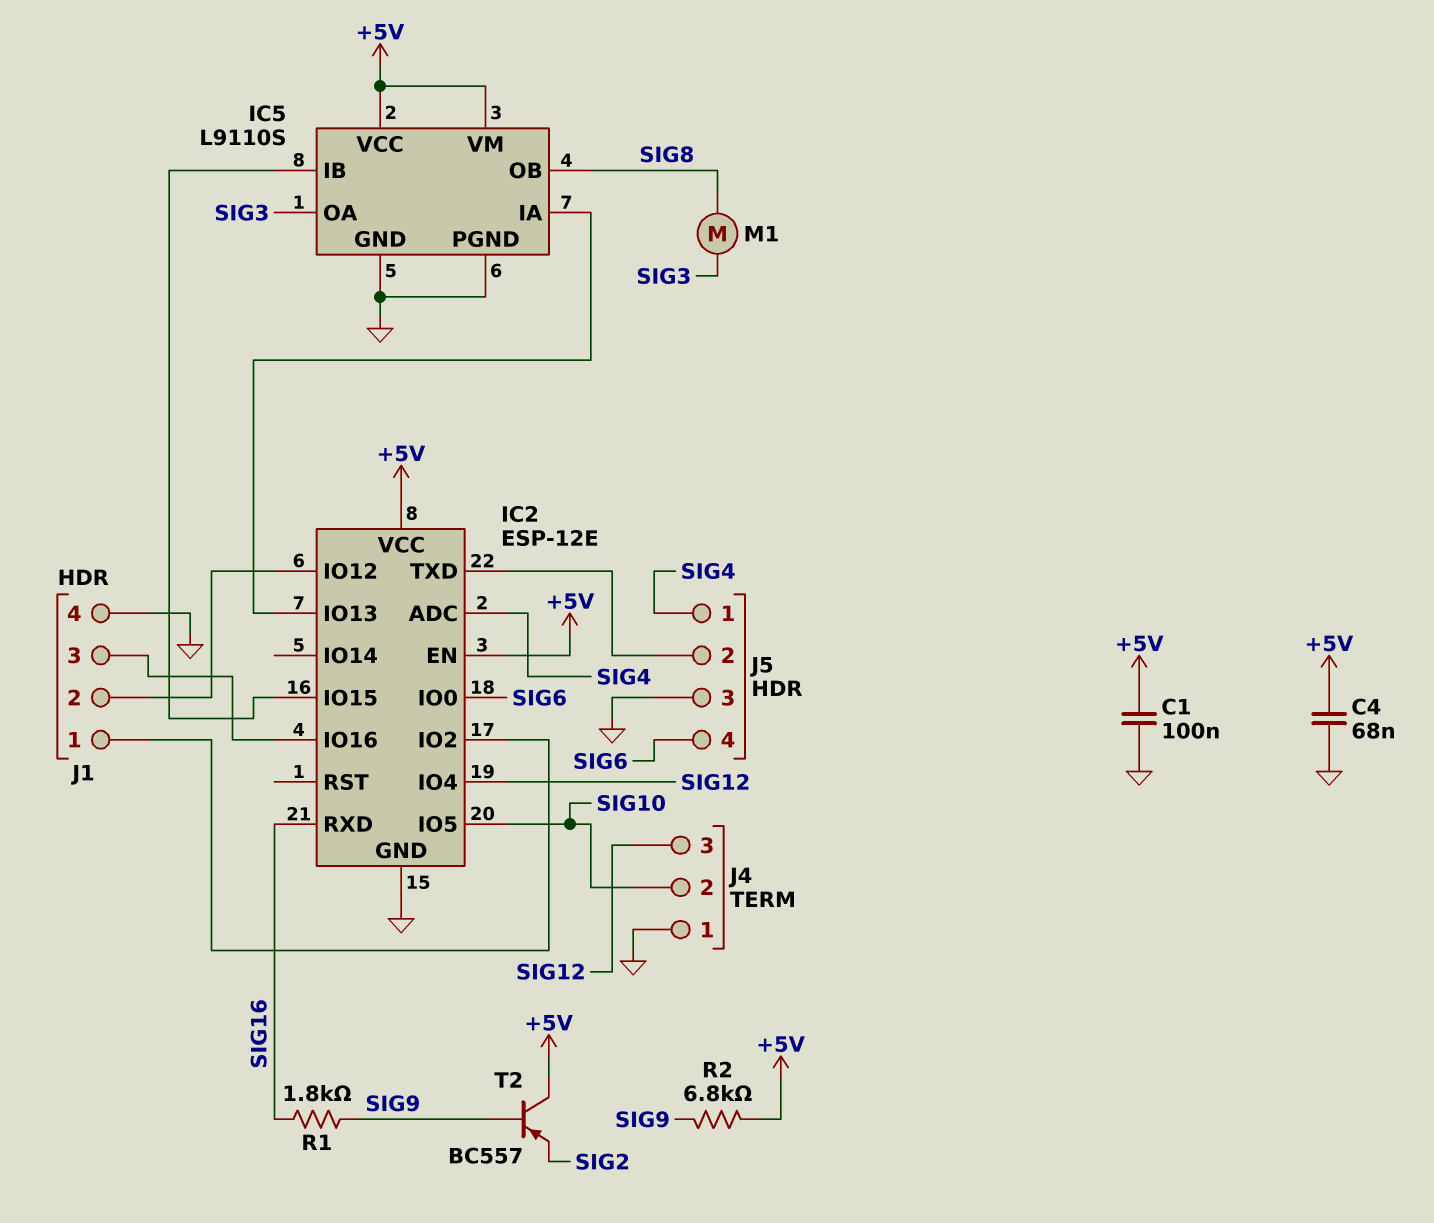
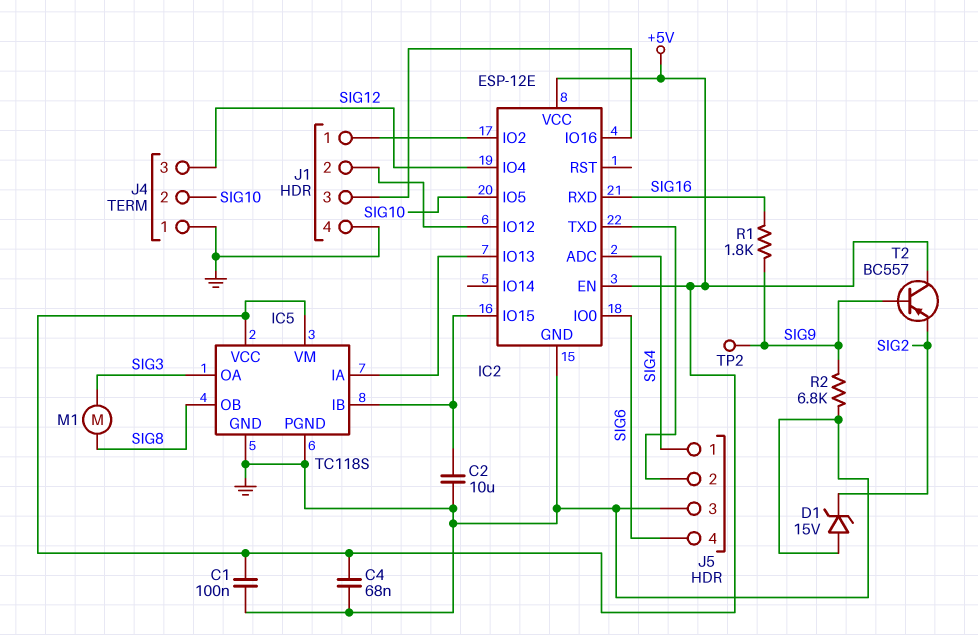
C2: none -> 10uF (GND, IC2/IO15)
D1: none -> zener 15V (A GND, K SIG2)
IC5: L9110S -> TC118S
R2: 6.8k (+5V, SIG9) -> 6.8k (GND, SIG9)
TP2: none -> test point (SIG9)

